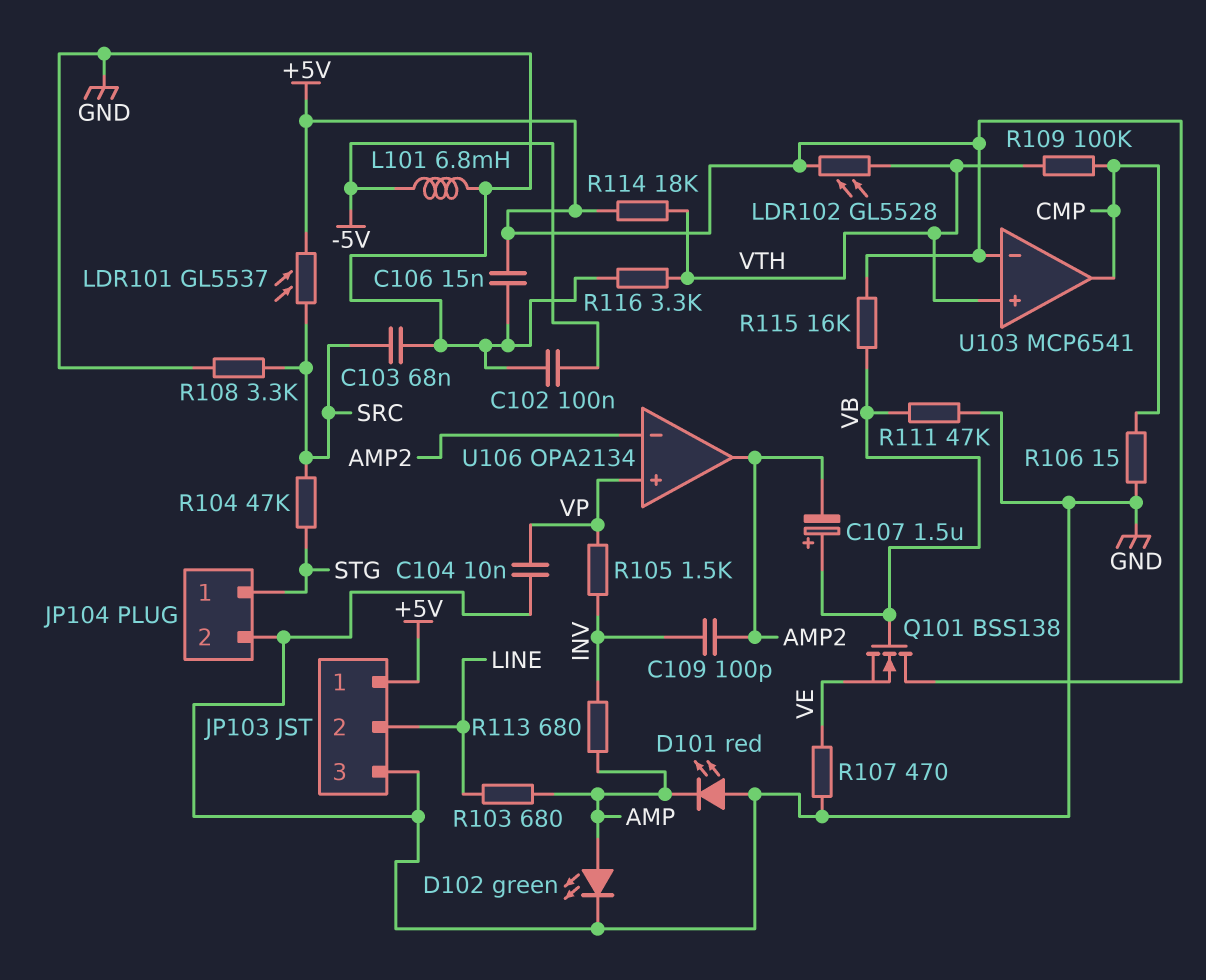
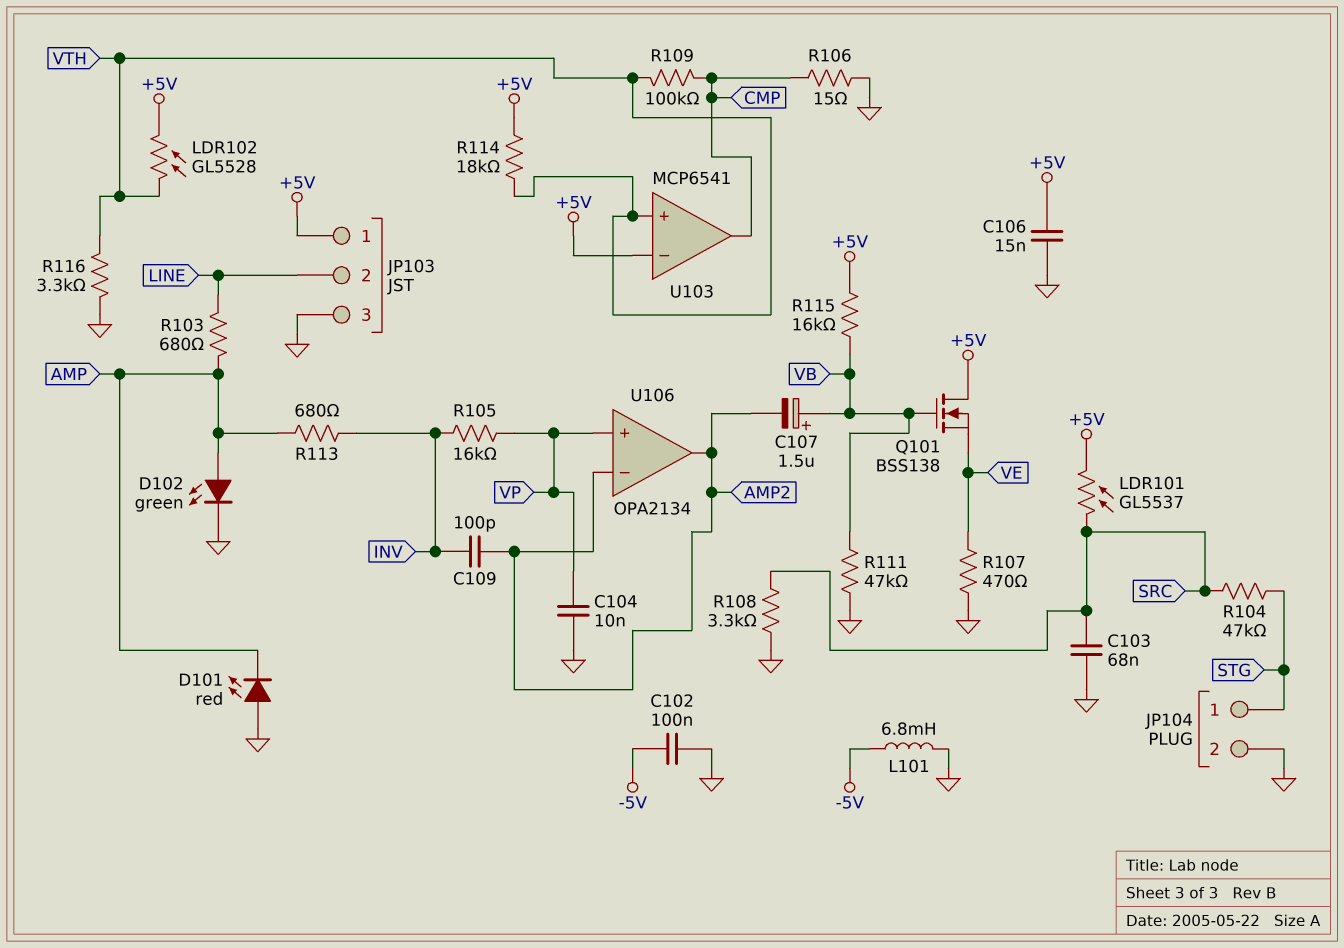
R105: 1.5k (INV, VP) -> 16k (INV, VP)

